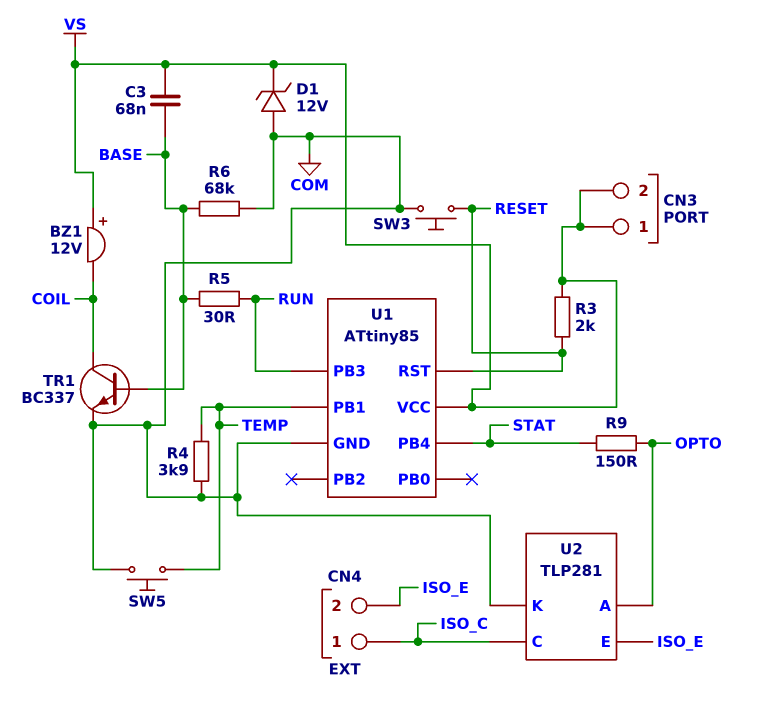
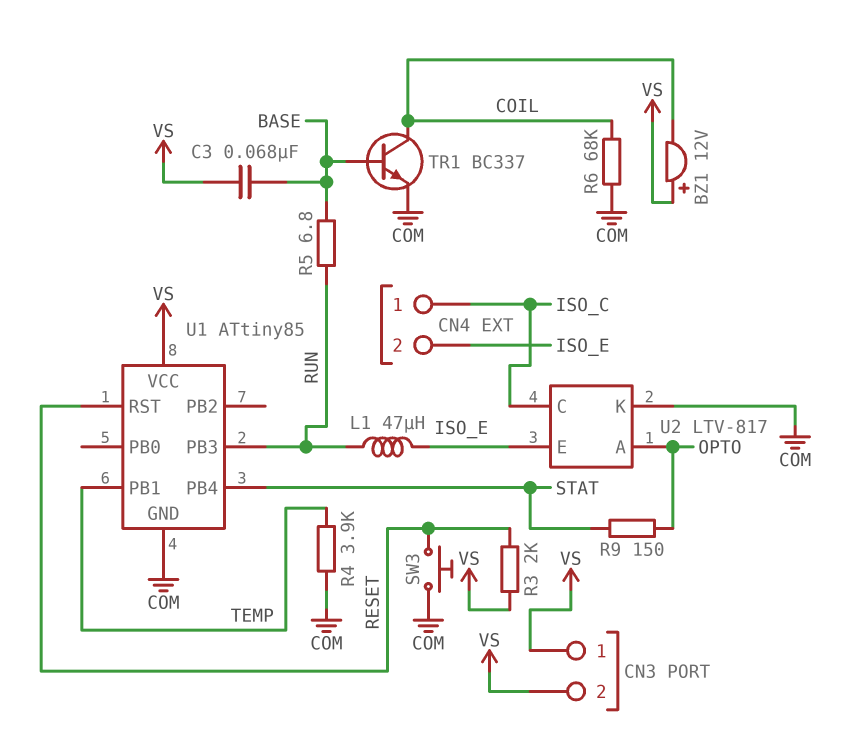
D1: zener 12V (A COM, K VS) -> none
L1: none -> 47uH (ISO_E, RUN)
R5: 30 (BASE, RUN) -> 6.8 (BASE, RUN)
R6: 68k (BASE, COM) -> 68k (COIL, COM)
SW5: button (COM, TEMP) -> none
U2: TLP281 -> LTV-817

